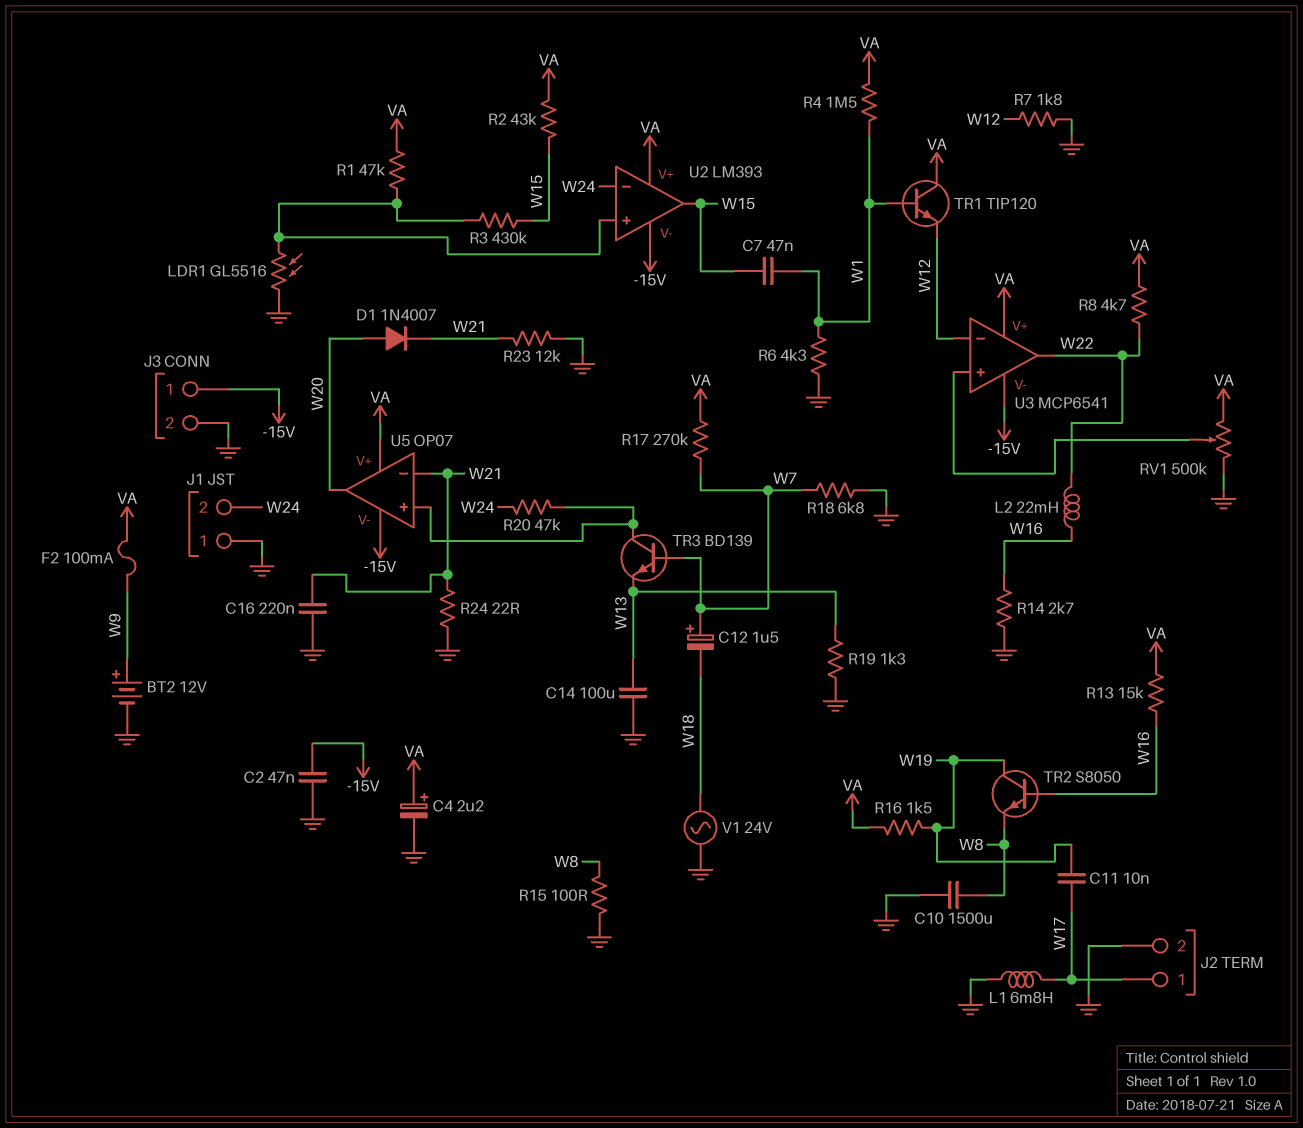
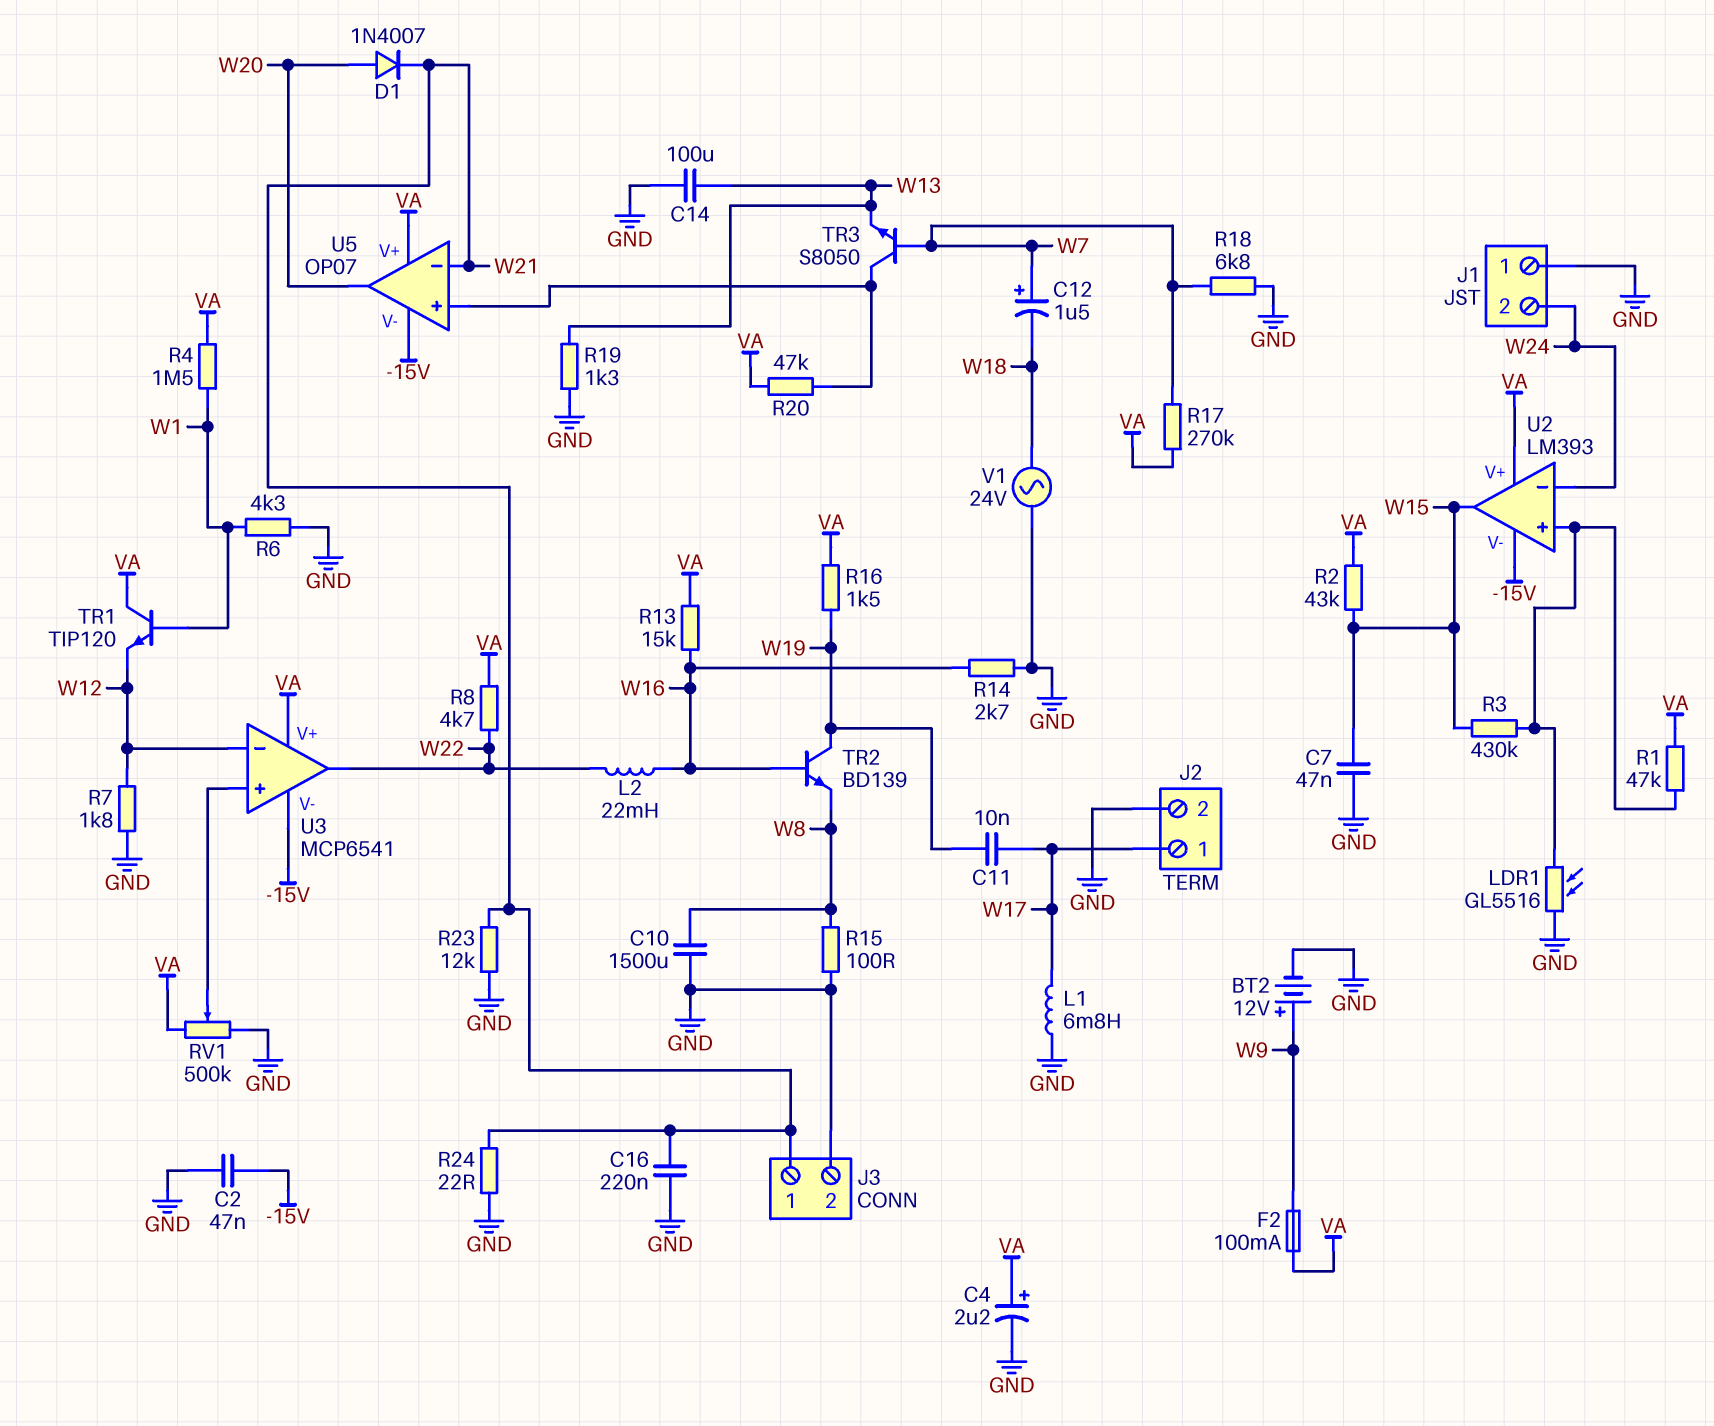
C7: 47nF (W1, W15) -> 47nF (GND, W15)
J3 pin 1: -15V -> W21
R20: 47k (U5/in+, W24) -> 47k (U5/in+, VA)
TR2: NPN S8050 (B W16, C W19, E W8) -> NPN BD139 (B W16, C W19, E W8)
TR3: NPN BD139 (B W7, C U5/in+, E W13) -> NPN S8050 (B W7, C U5/in+, E W13)

